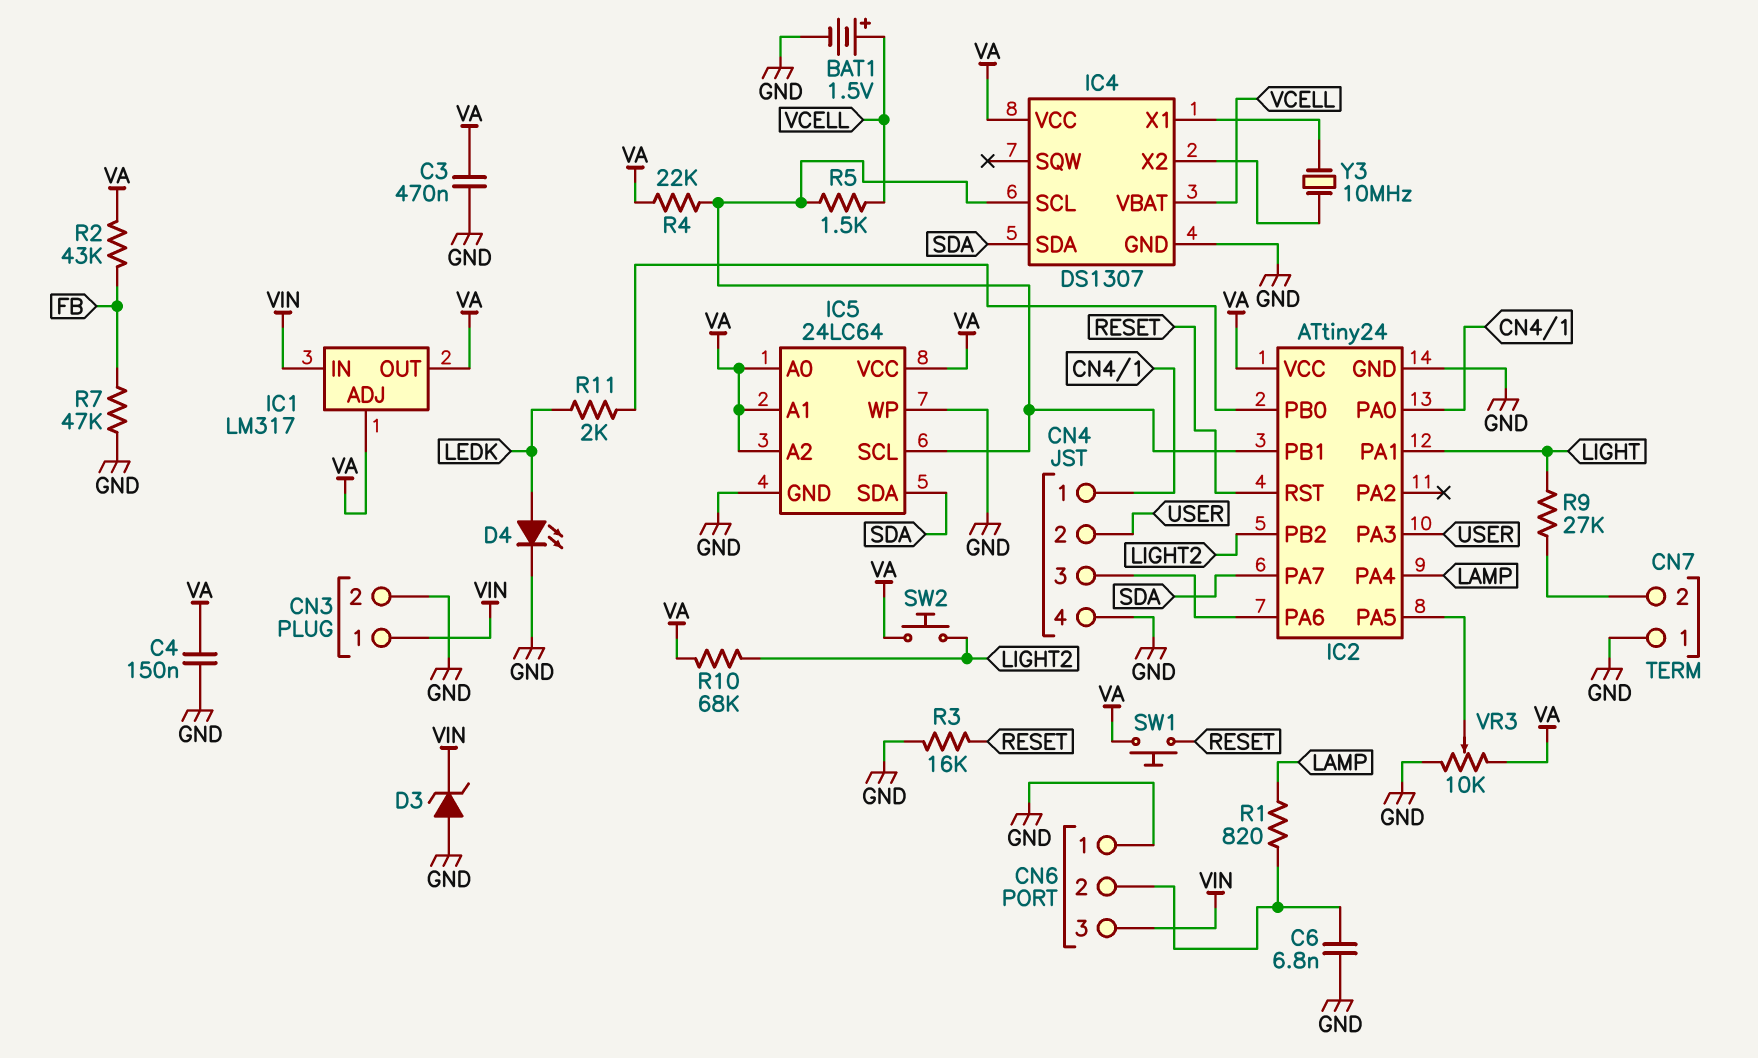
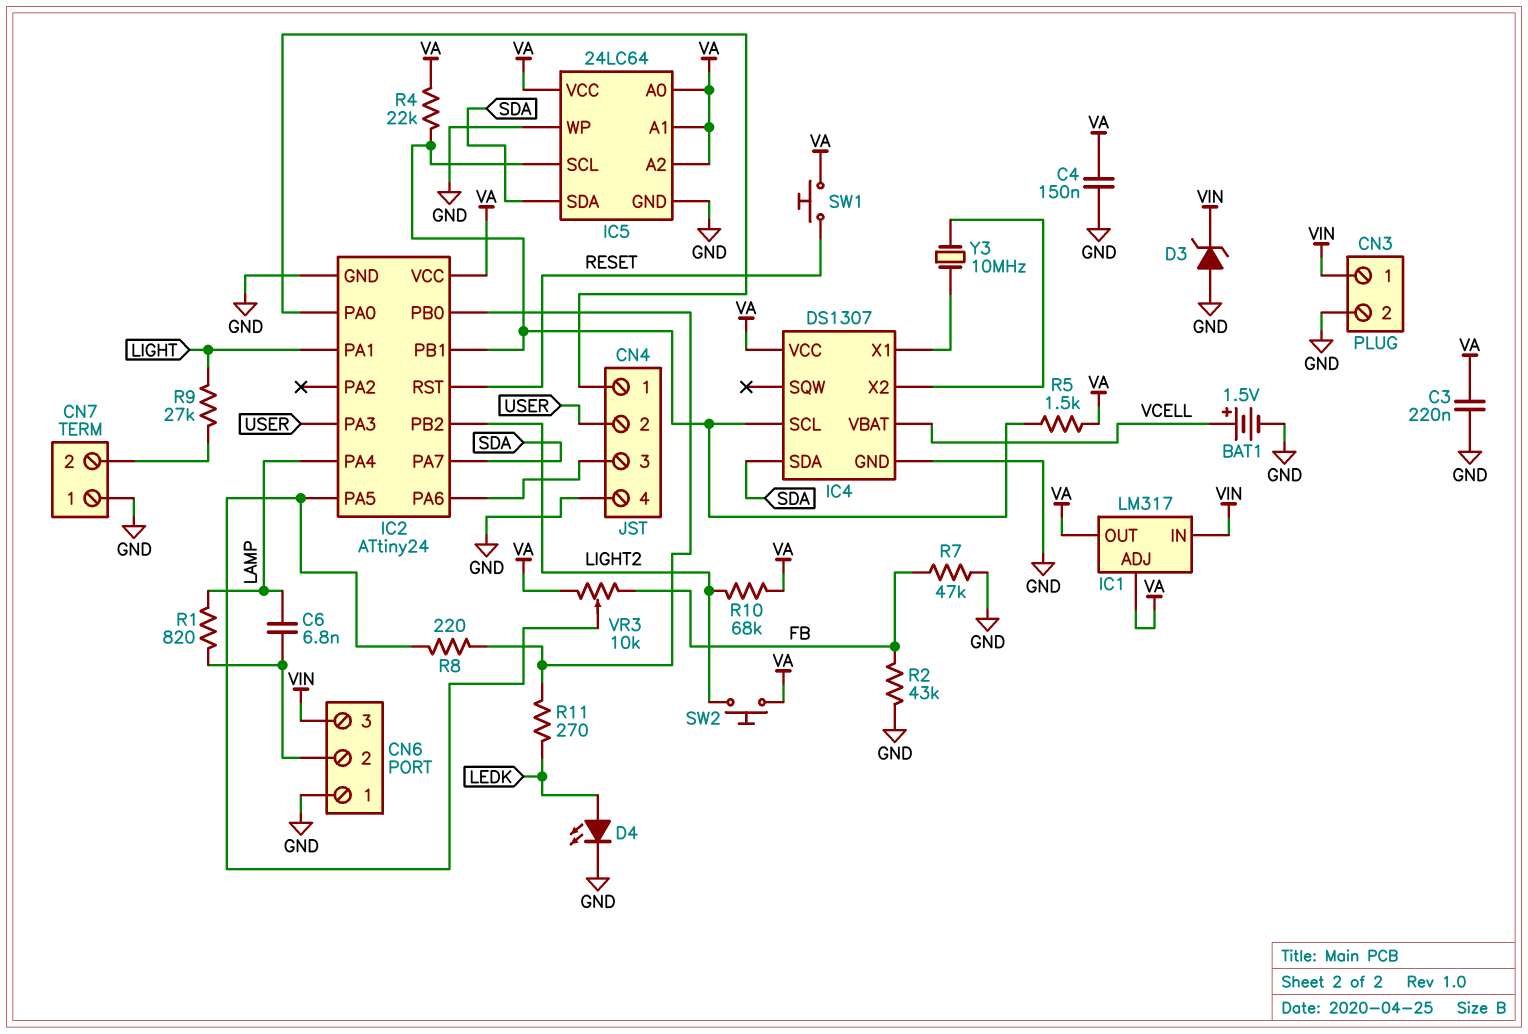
C3: 470nF (GND, VA) -> 220nF (GND, VA)
C6: 6.8nF (CN6/2, GND) -> 6.8nF (CN6/2, LAMP)
R2: 43k (FB, VA) -> 43k (FB, GND)
R3: 16k (GND, RESET) -> none
R5: 1.5k (IC2/PB1, VCELL) -> 1.5k (IC2/PB1, VA)
R8: none -> 220 (IC2/PA5, IC2/PB0)
R11: 2k (IC2/PB0, LEDK) -> 270 (IC2/PB0, LEDK)
VR3: 10k (GND, VA, wiper IC2/PA5) -> 10k (FB, VA, wiper IC2/PA5)

